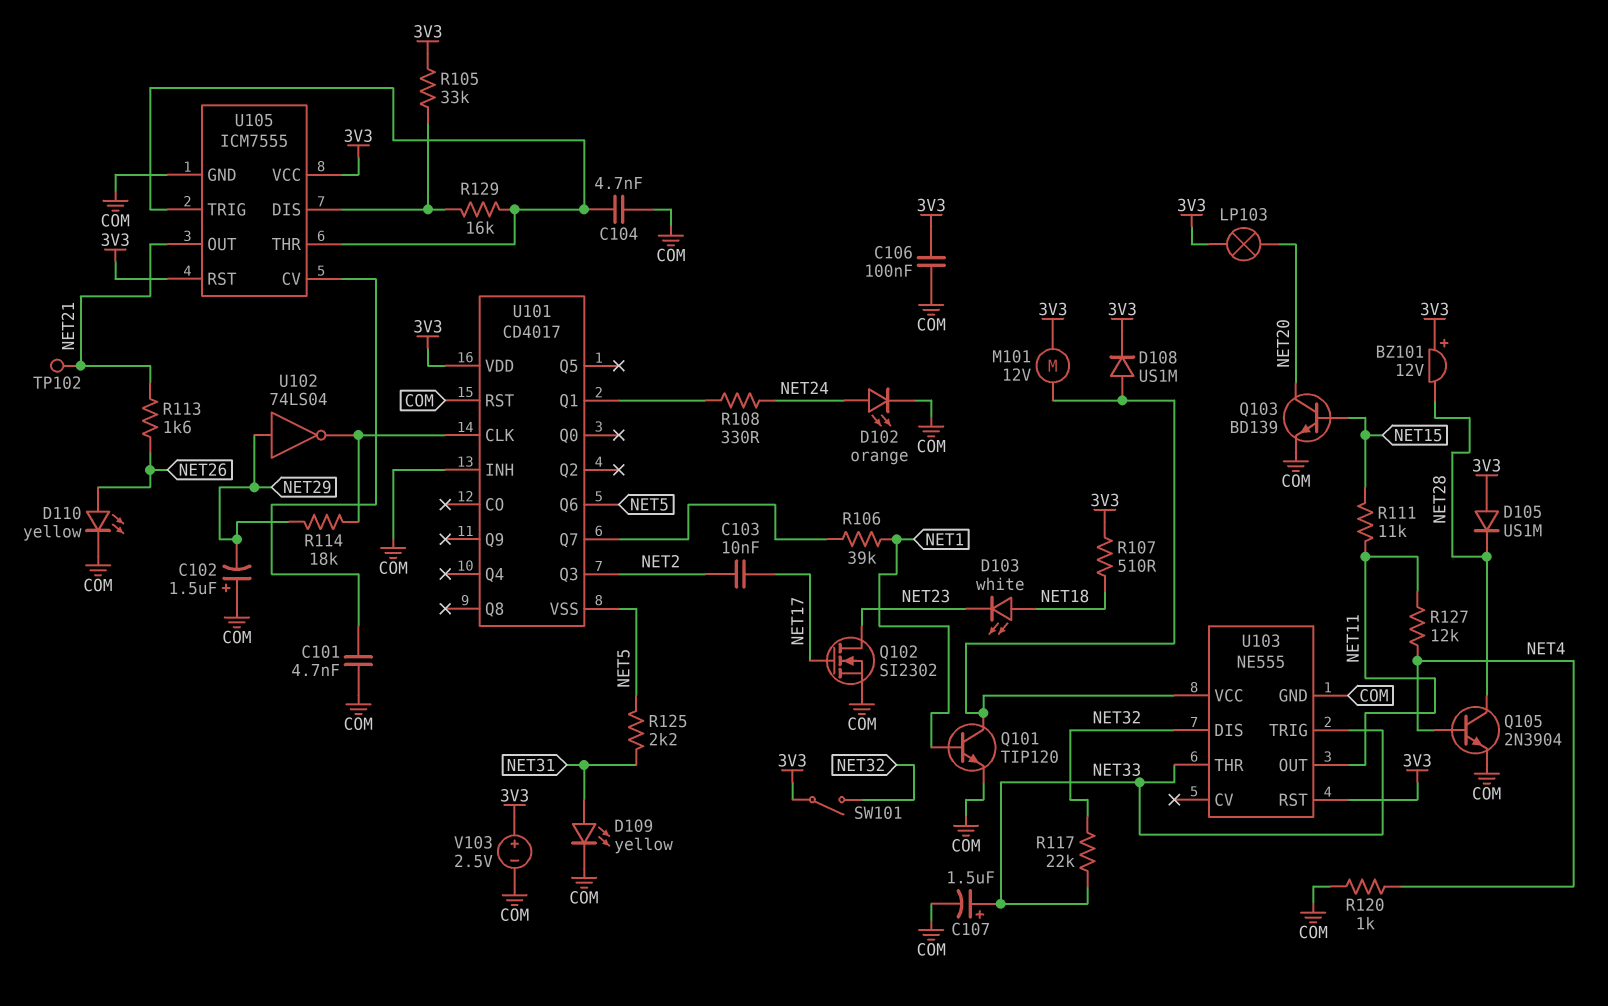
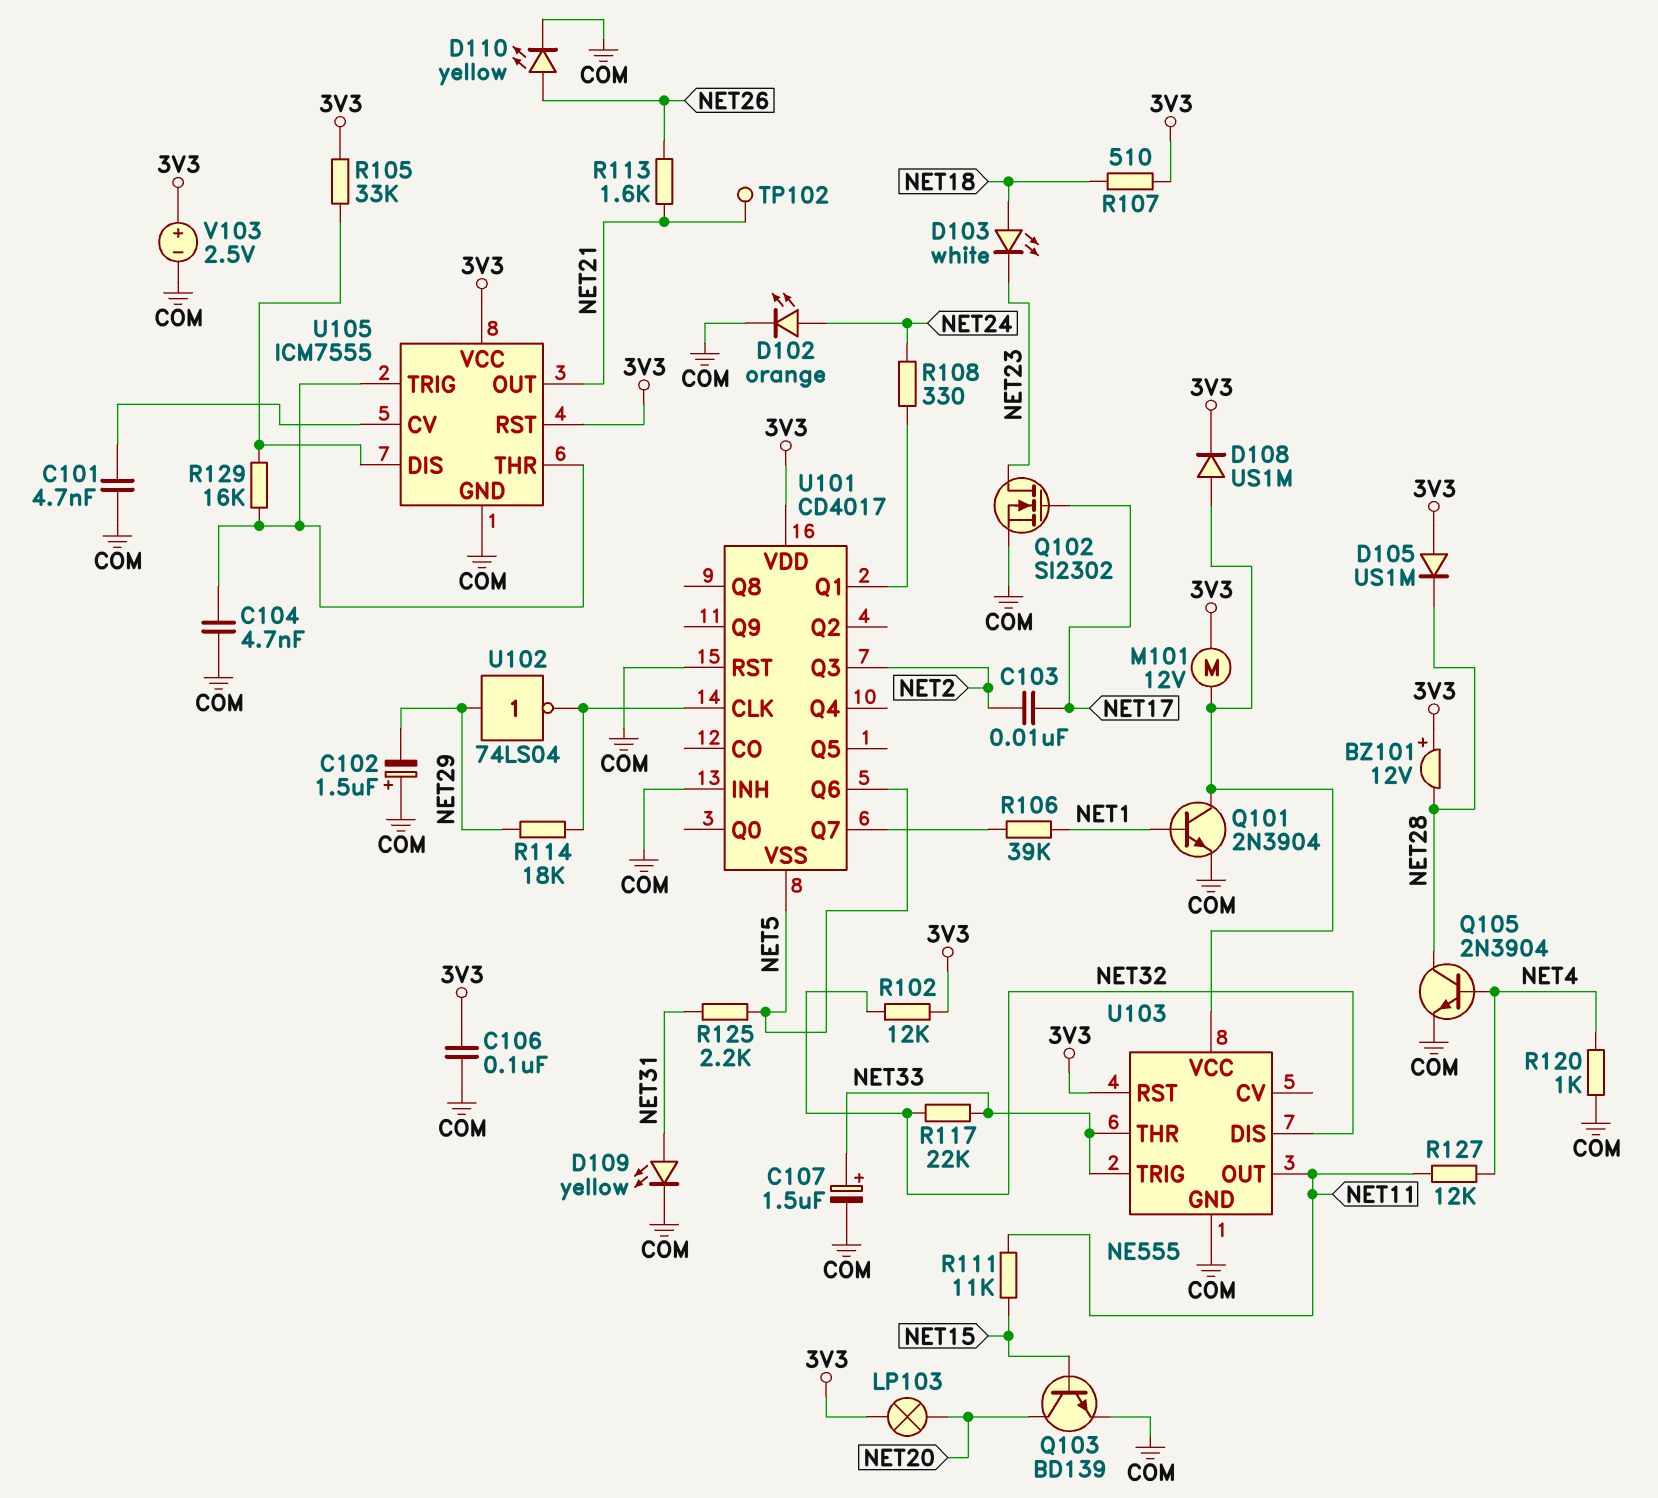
Q101: NPN TIP120 (B NET1, C U103/VCC, E COM) -> NPN 2N3904 (B NET1, C U103/VCC, E COM)
R102: none -> 12k (3V3, NET32)
SW101: switch (3V3, NET32) -> none

